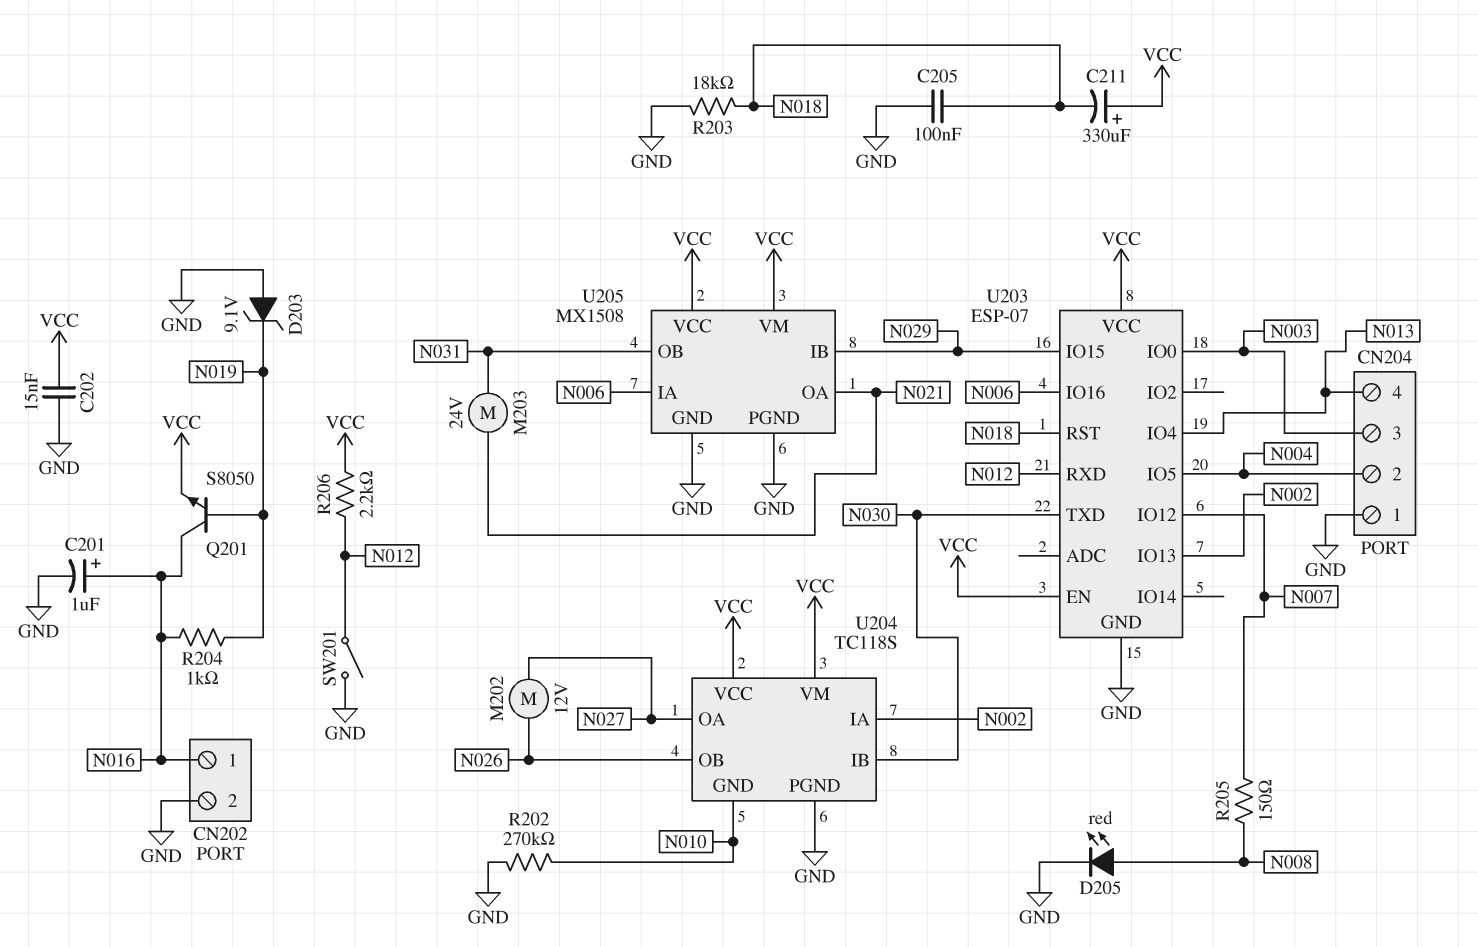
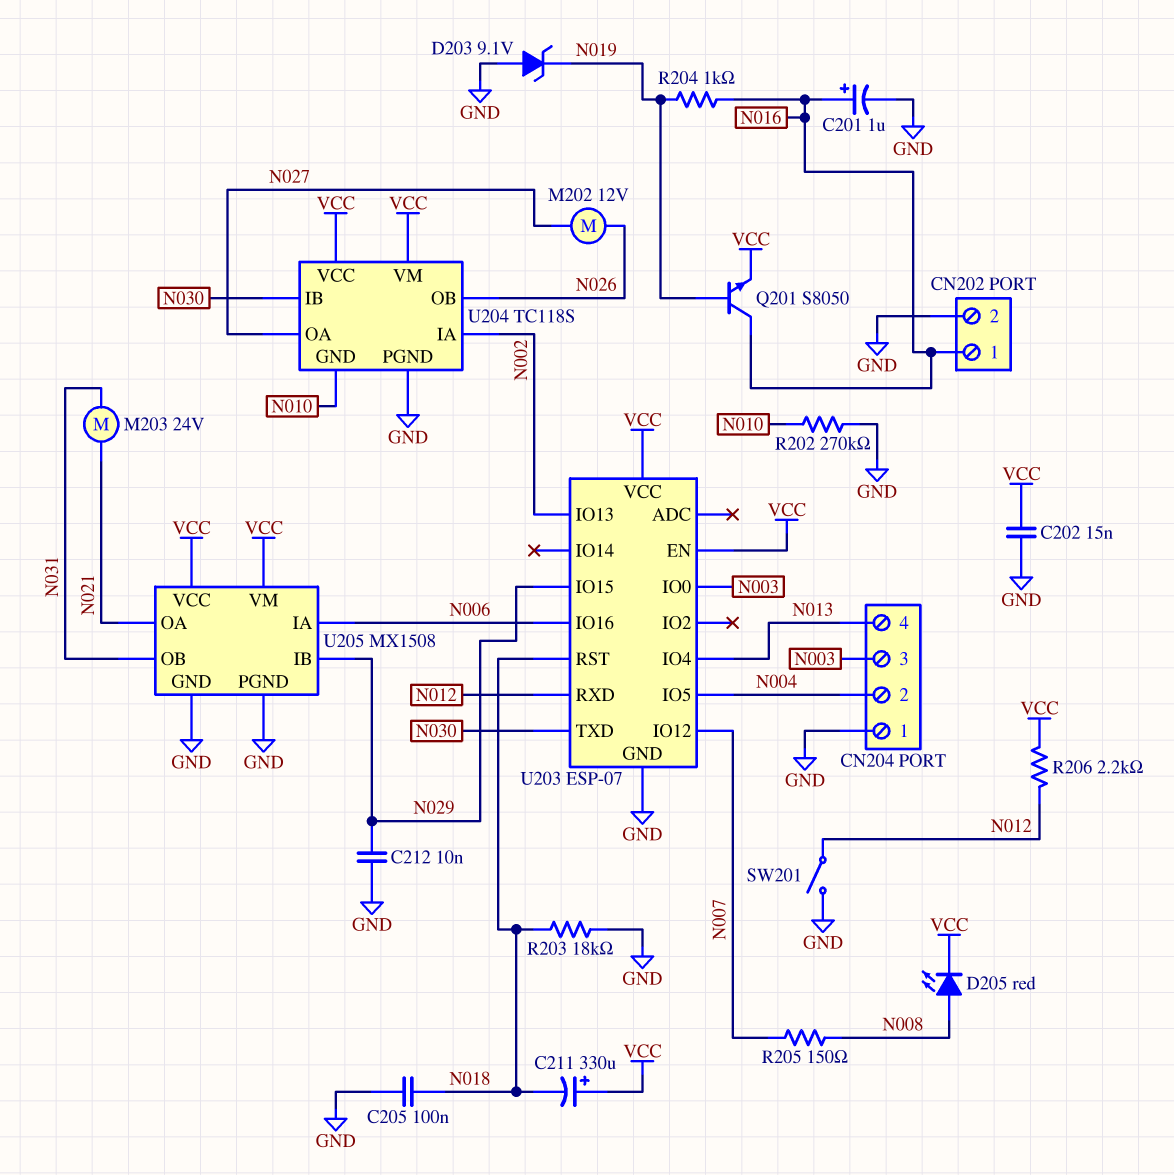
C212: none -> 10nF (GND, N029)
D205: LED red (A N008, K GND) -> LED red (A N008, K VCC)

